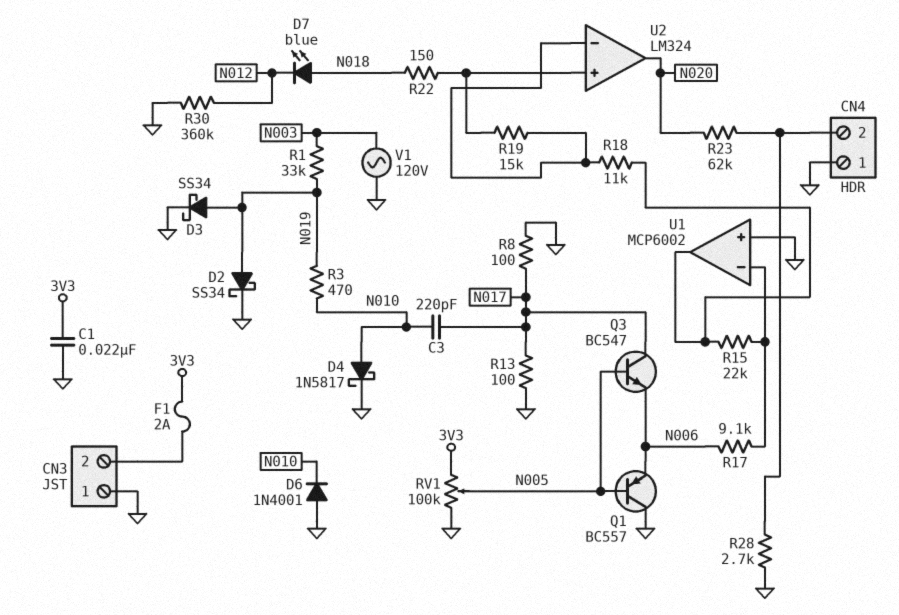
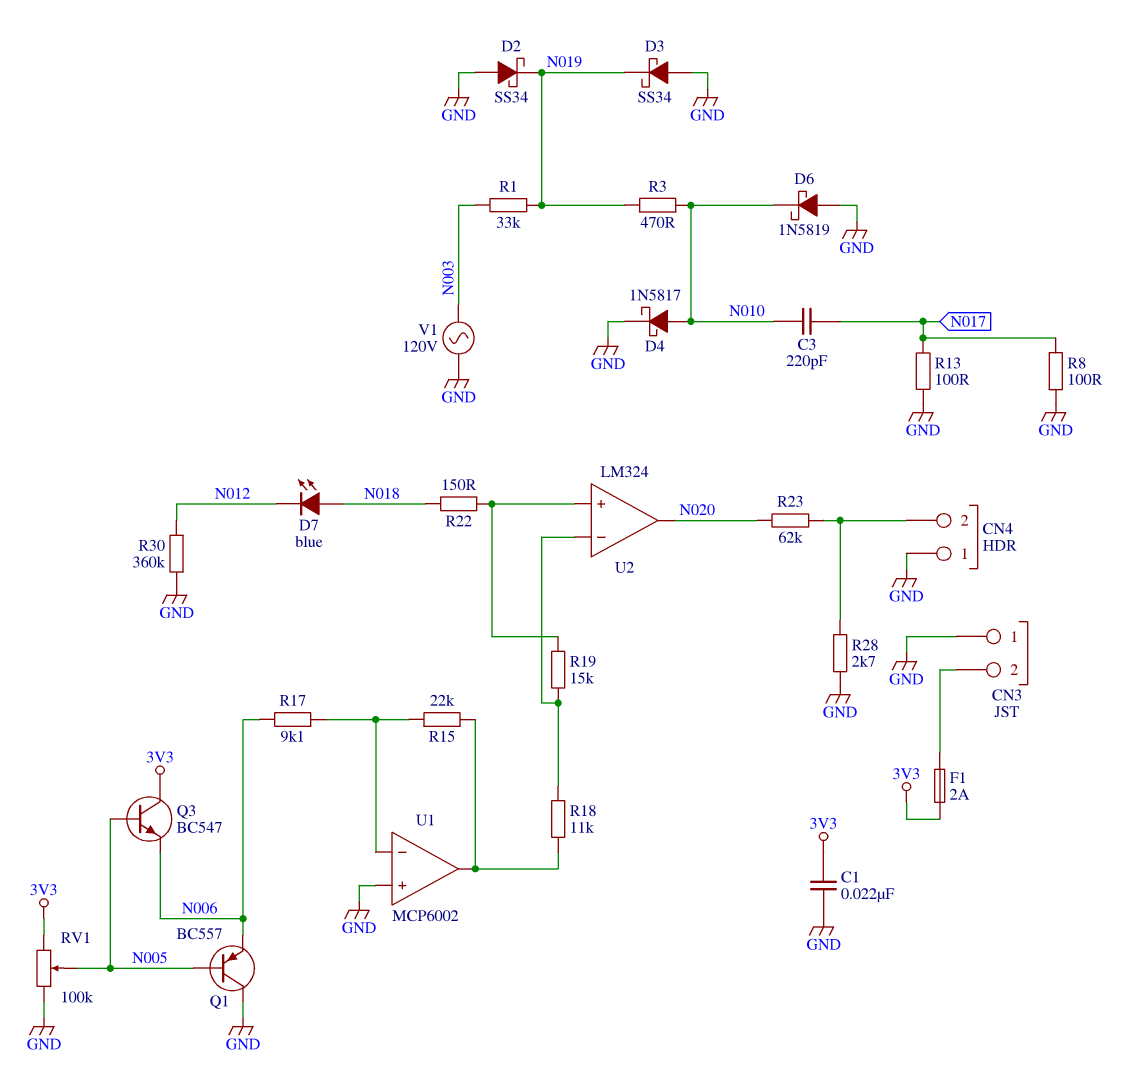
D2: schottky SS34 (A N019, K GND) -> schottky SS34 (A GND, K N019)
D3: schottky SS34 (A N019, K GND) -> schottky SS34 (A GND, K N019)
D6: diode 1N4001 (A GND, K N010) -> schottky 1N5819 (A GND, K N010)
Q3: NPN BC547 (B N005, C N017, E N006) -> NPN BC547 (B N005, C 3V3, E N006)

